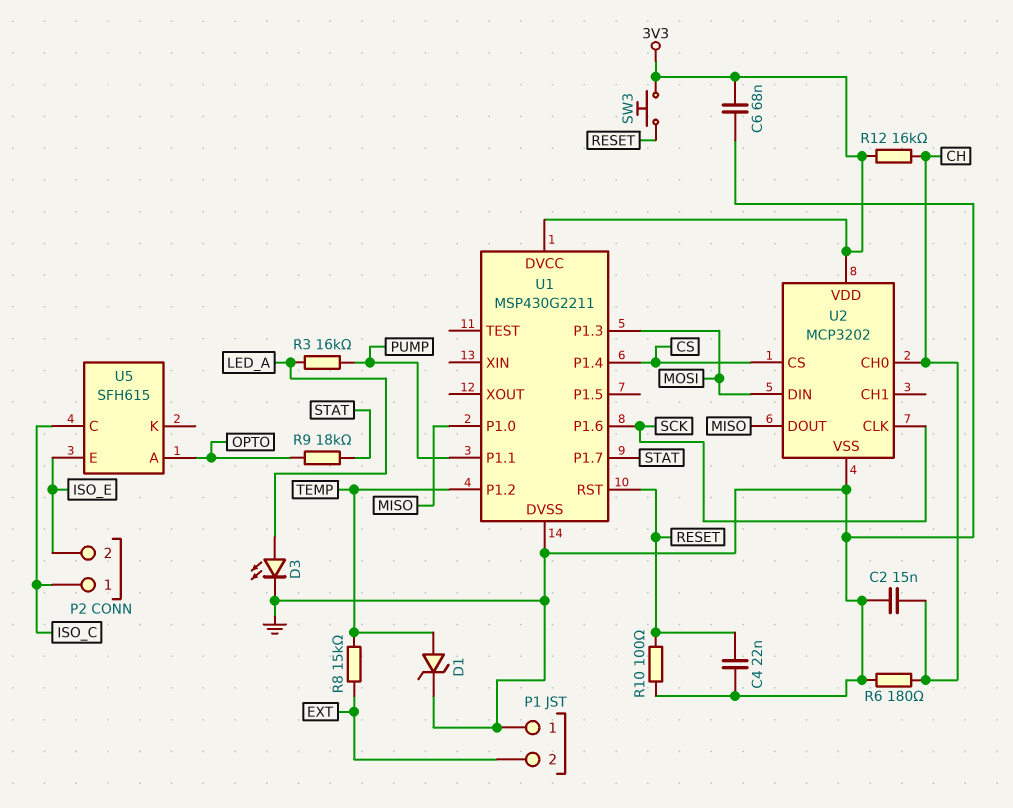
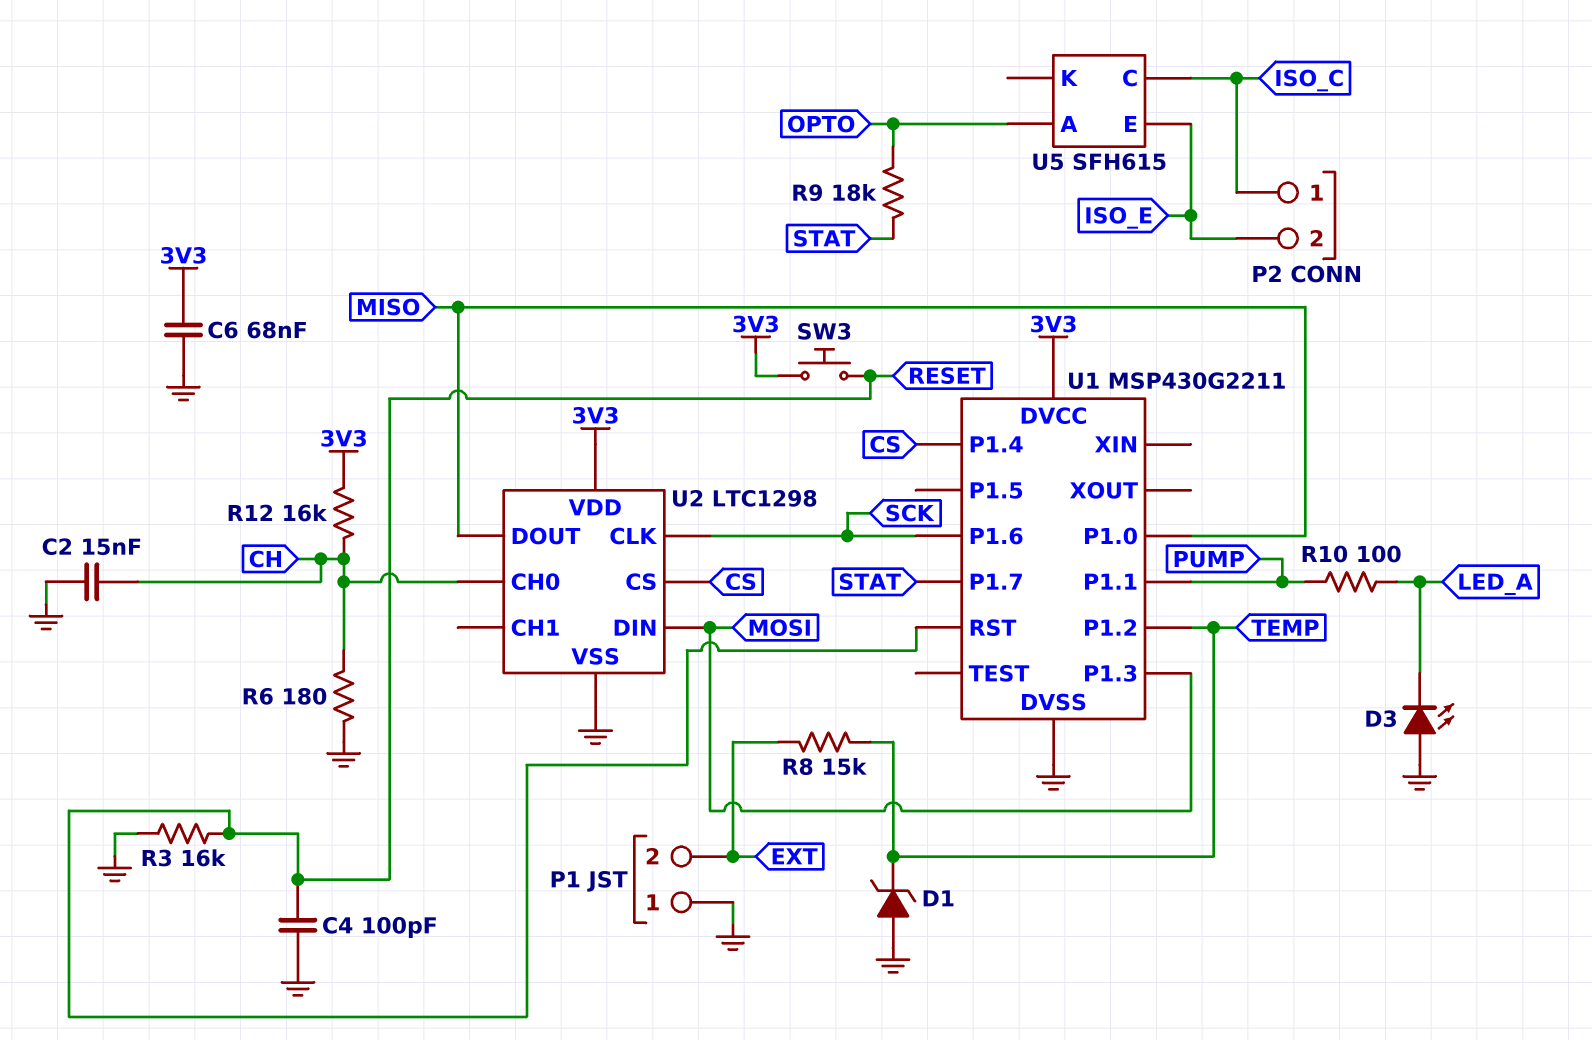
C4: 22nF (GND, RESET) -> 100pF (GND, RESET)
D1: zener (A TEMP, K GND) -> zener (A GND, K TEMP)
D3: LED (A LED_A, K GND) -> LED (A GND, K LED_A)
R3: 16k (LED_A, PUMP) -> 16k (GND, RESET)
R10: 100 (GND, RESET) -> 100 (LED_A, PUMP)
U2: MCP3202 -> LTC1298

